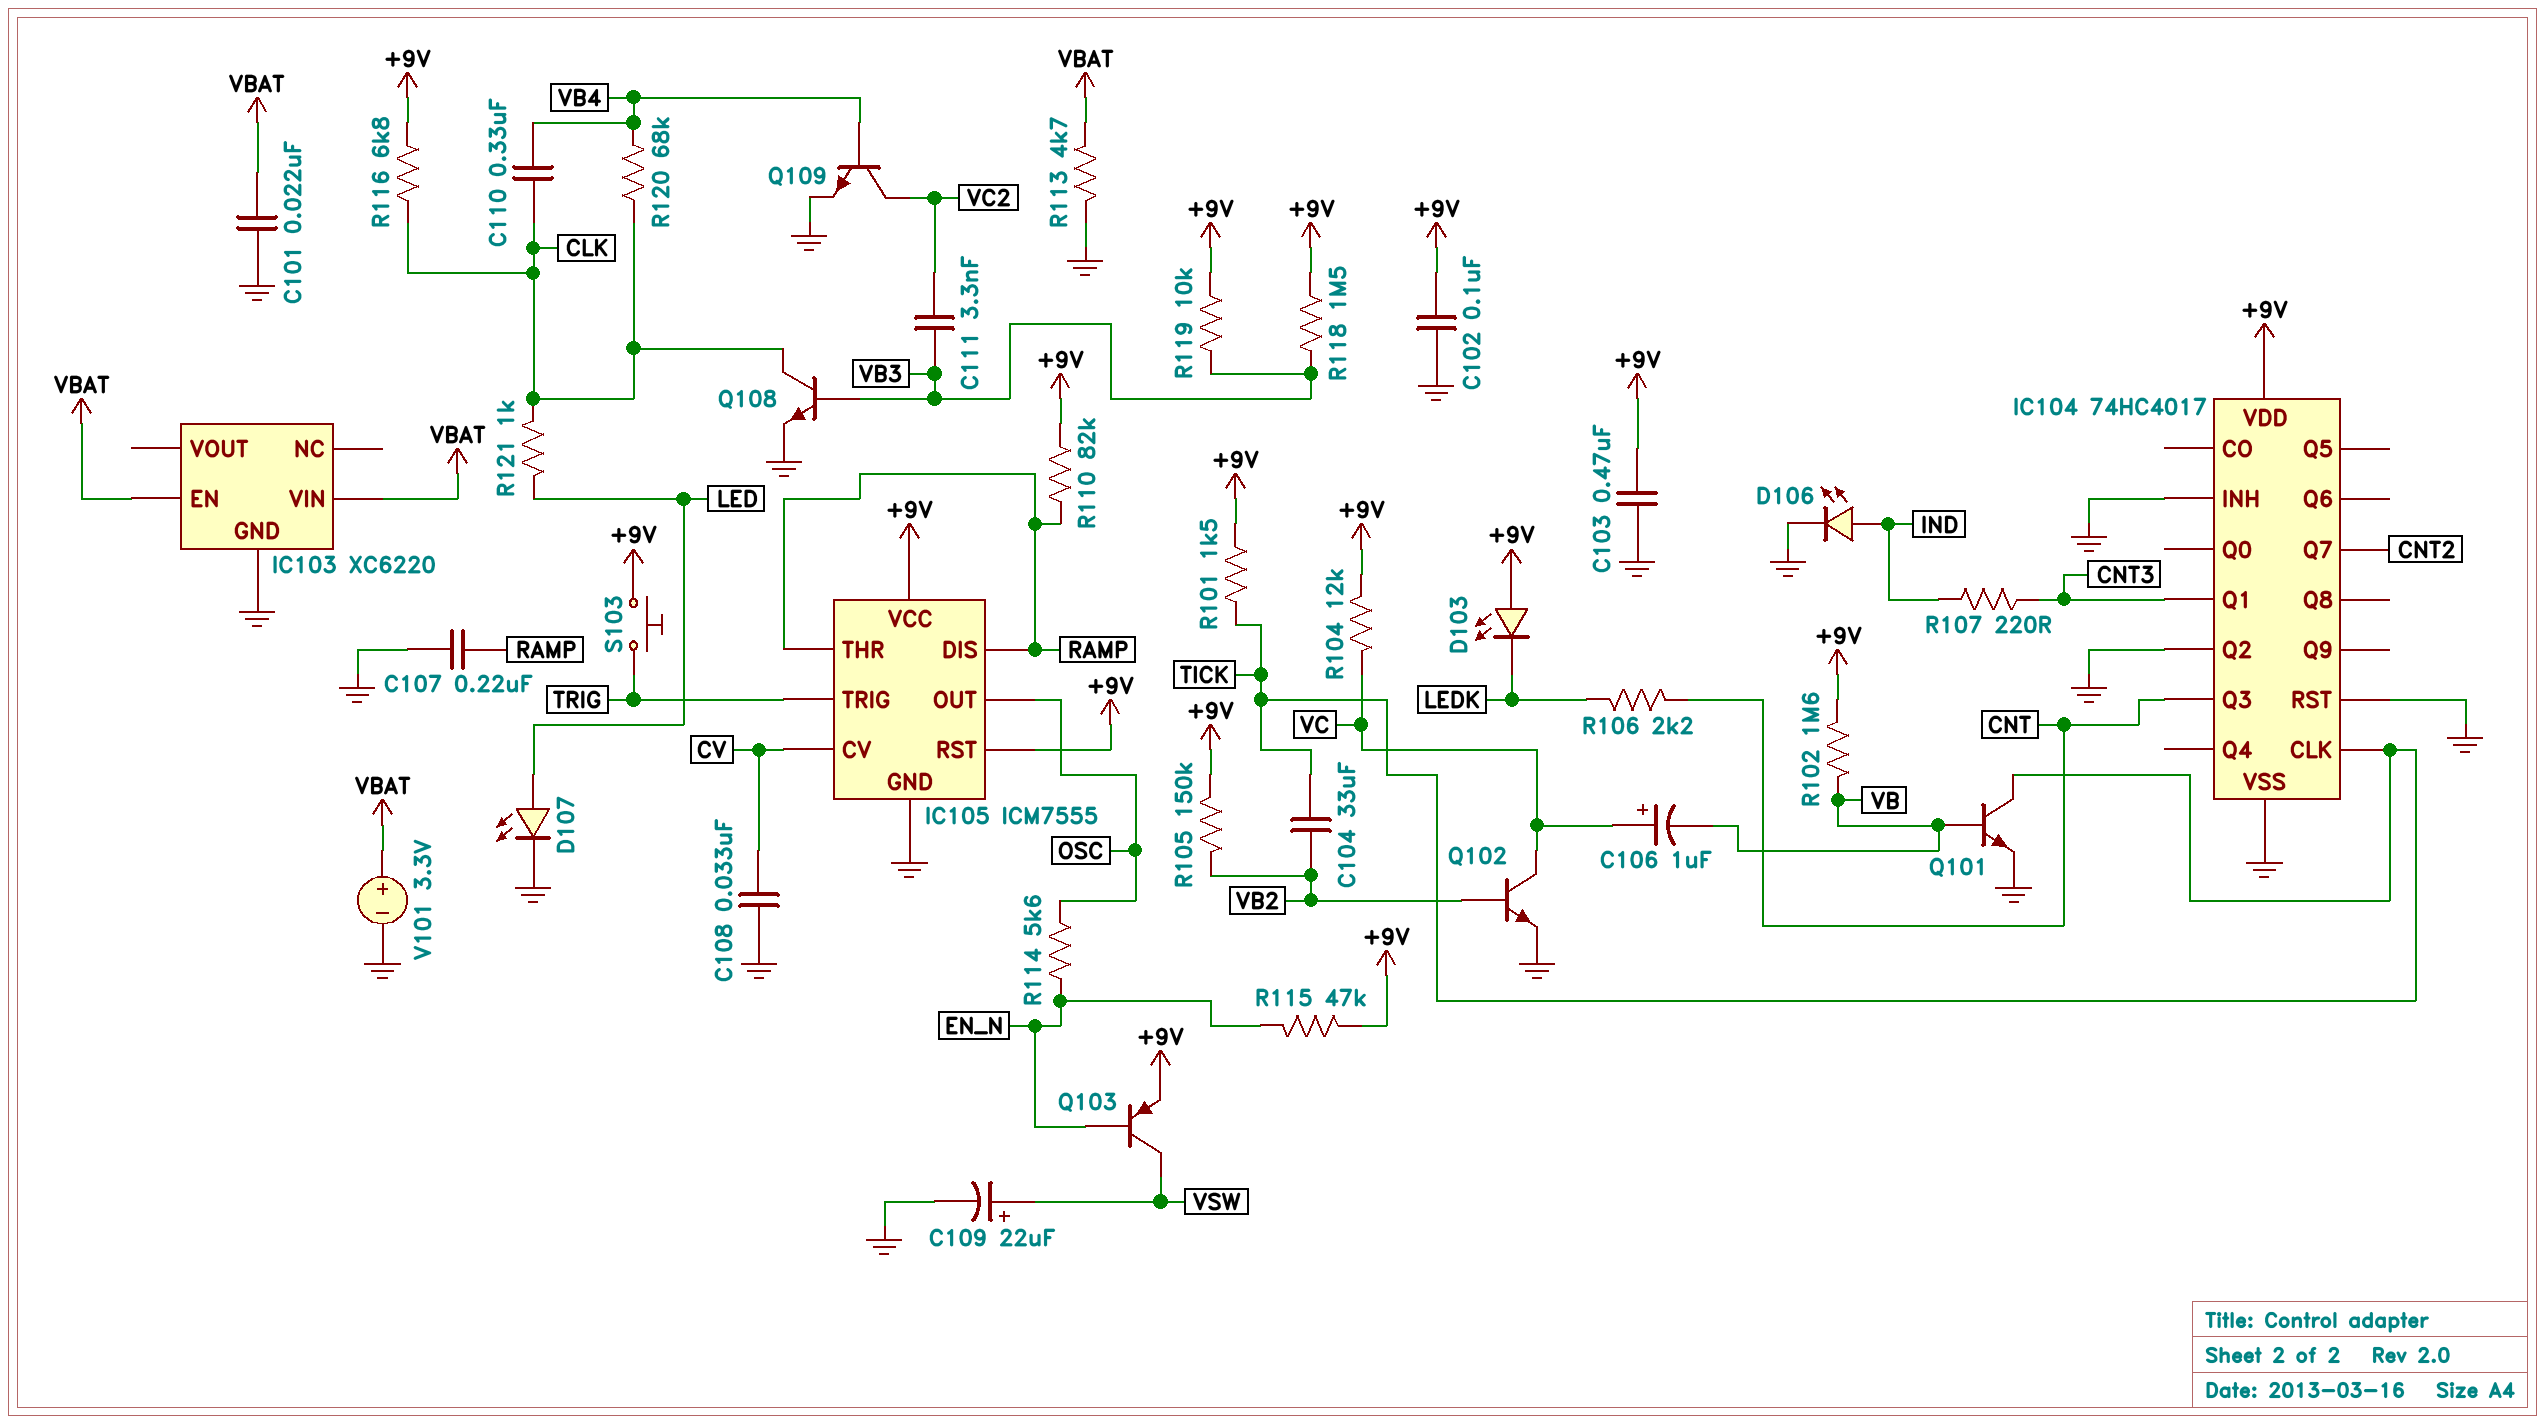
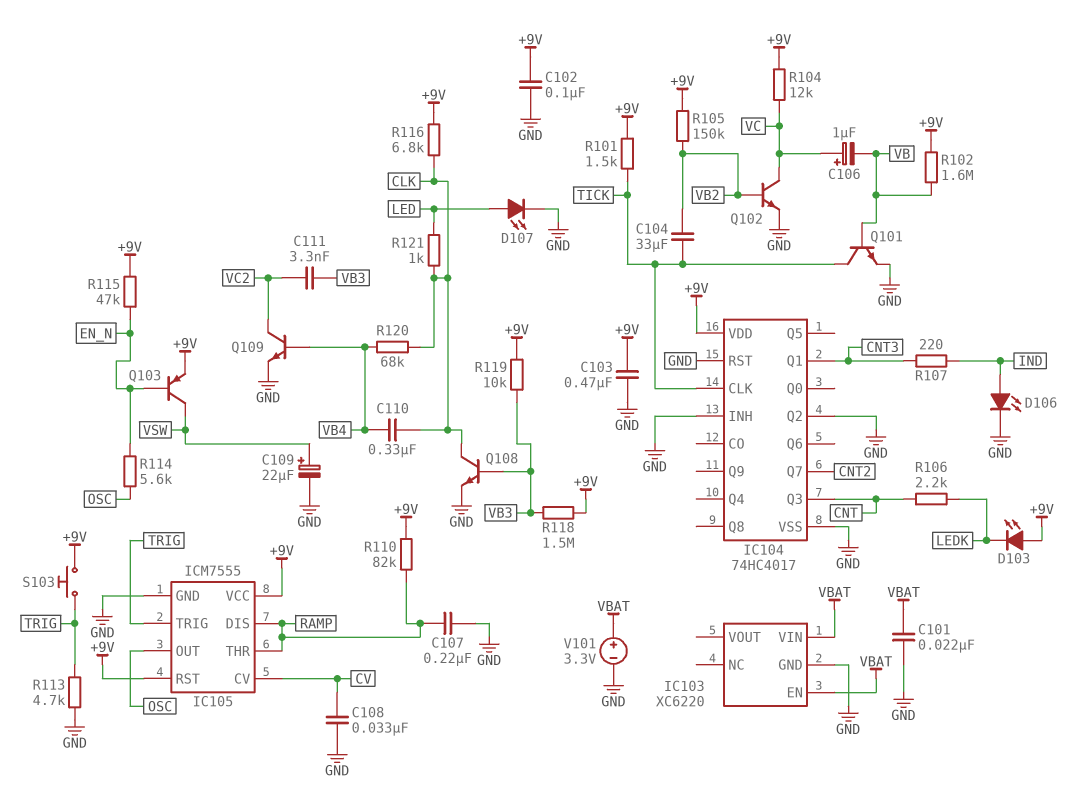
R113: 4.7k (GND, VBAT) -> 4.7k (GND, TRIG)

